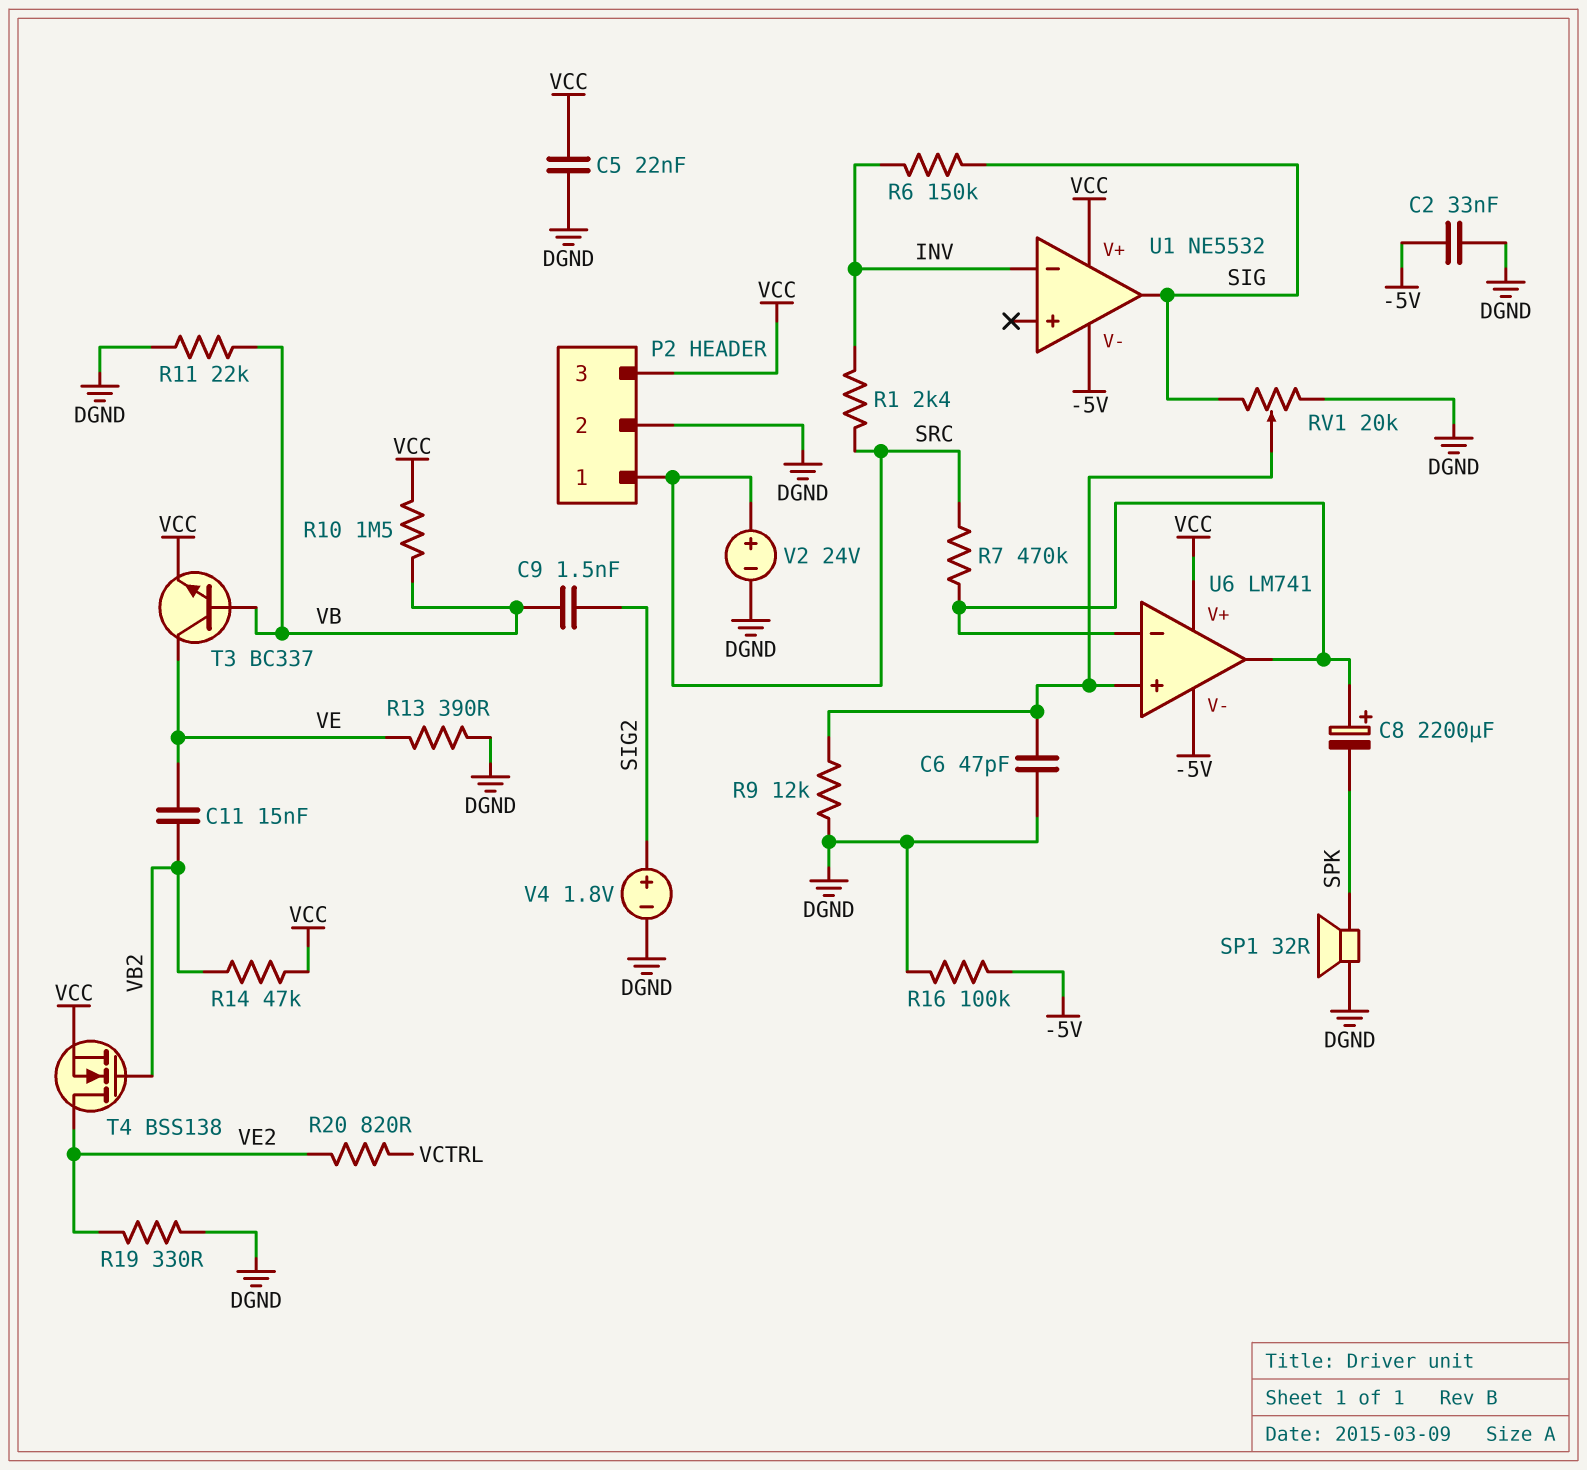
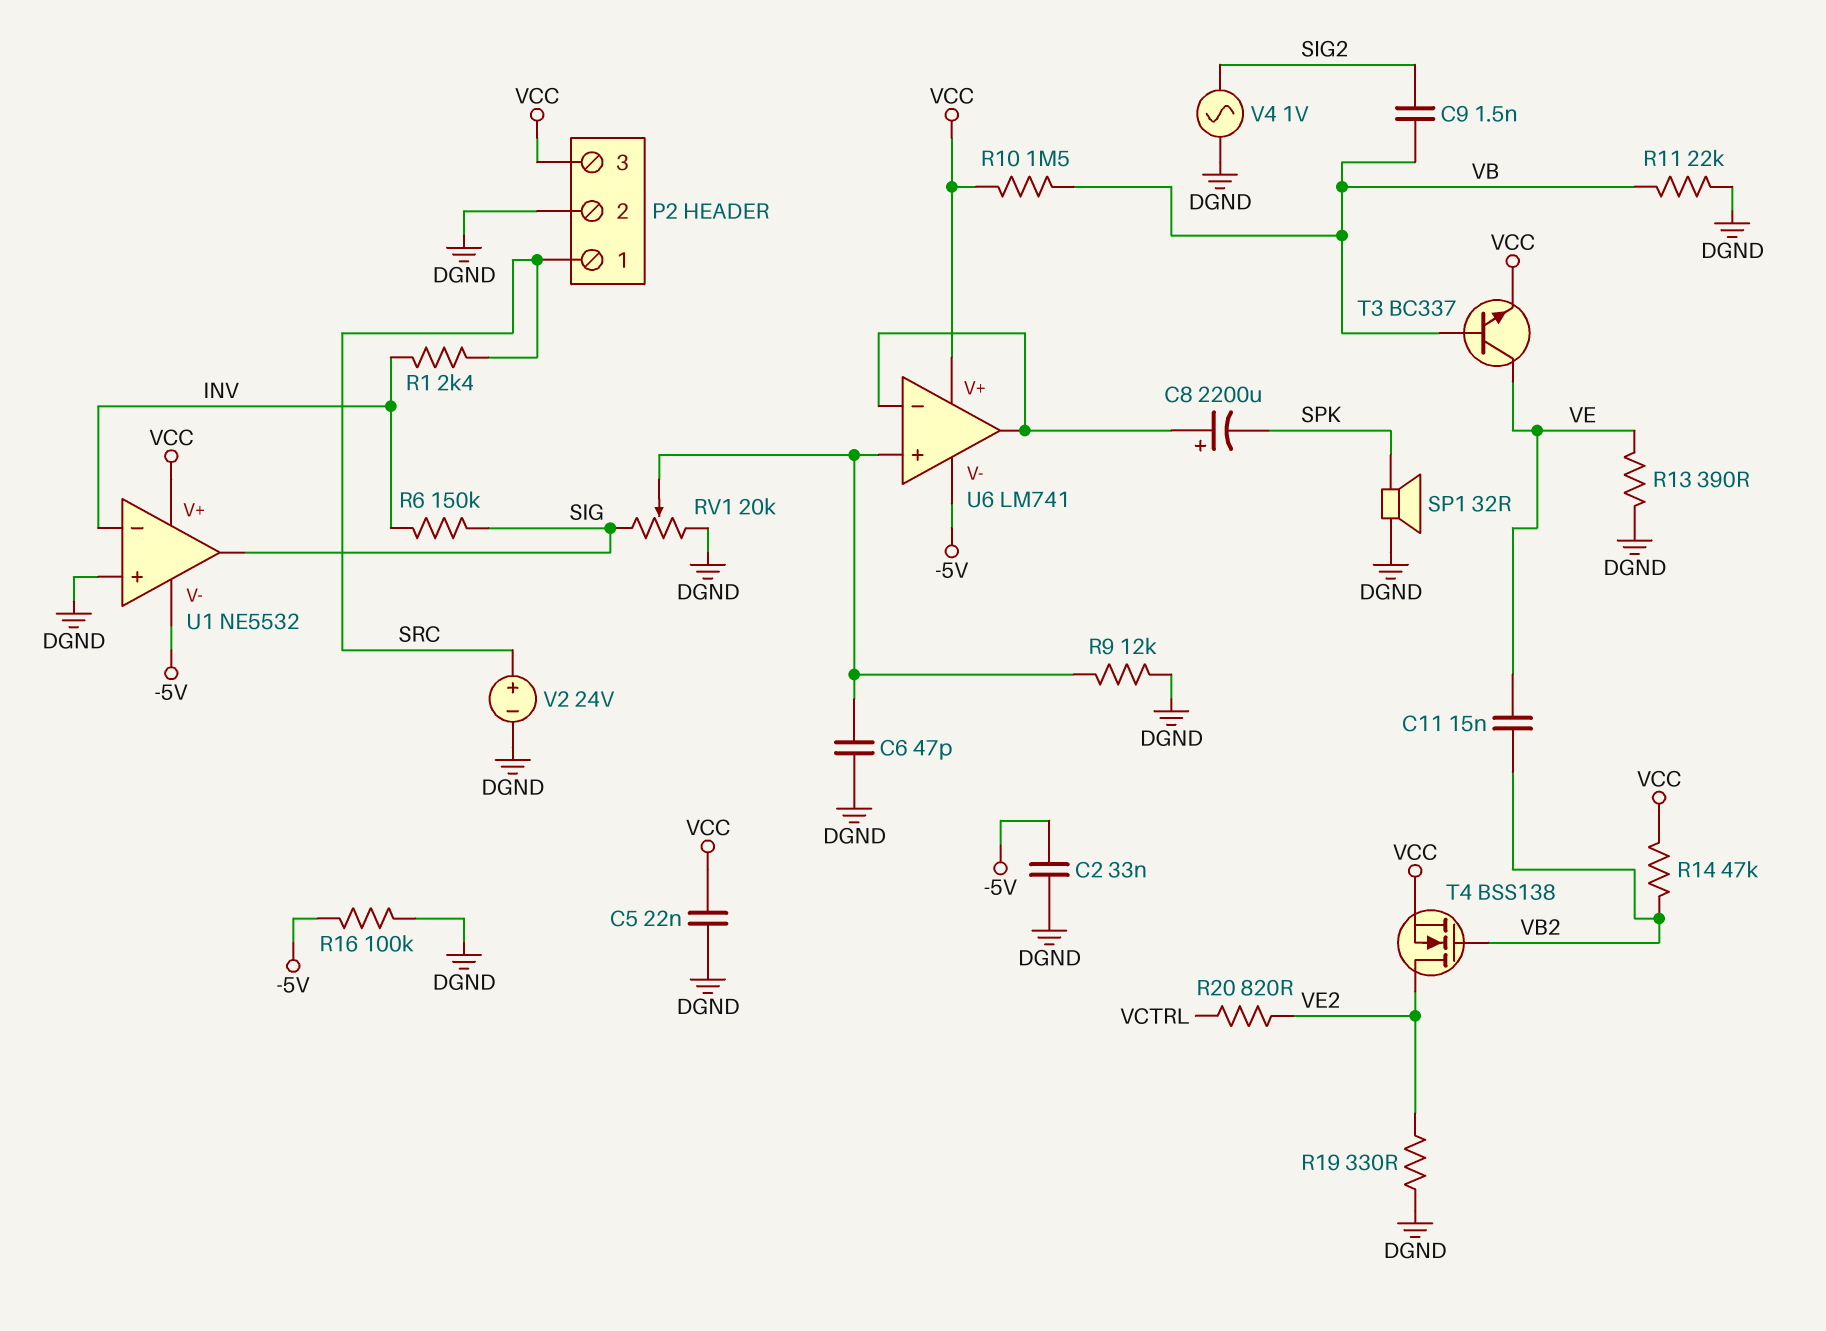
R7: 470k (SRC, U6/in-) -> none
U1 pin in+: none -> DGND
V4: 1.8V (plus SIG2, minus DGND) -> AC 1V (DGND, SIG2)

